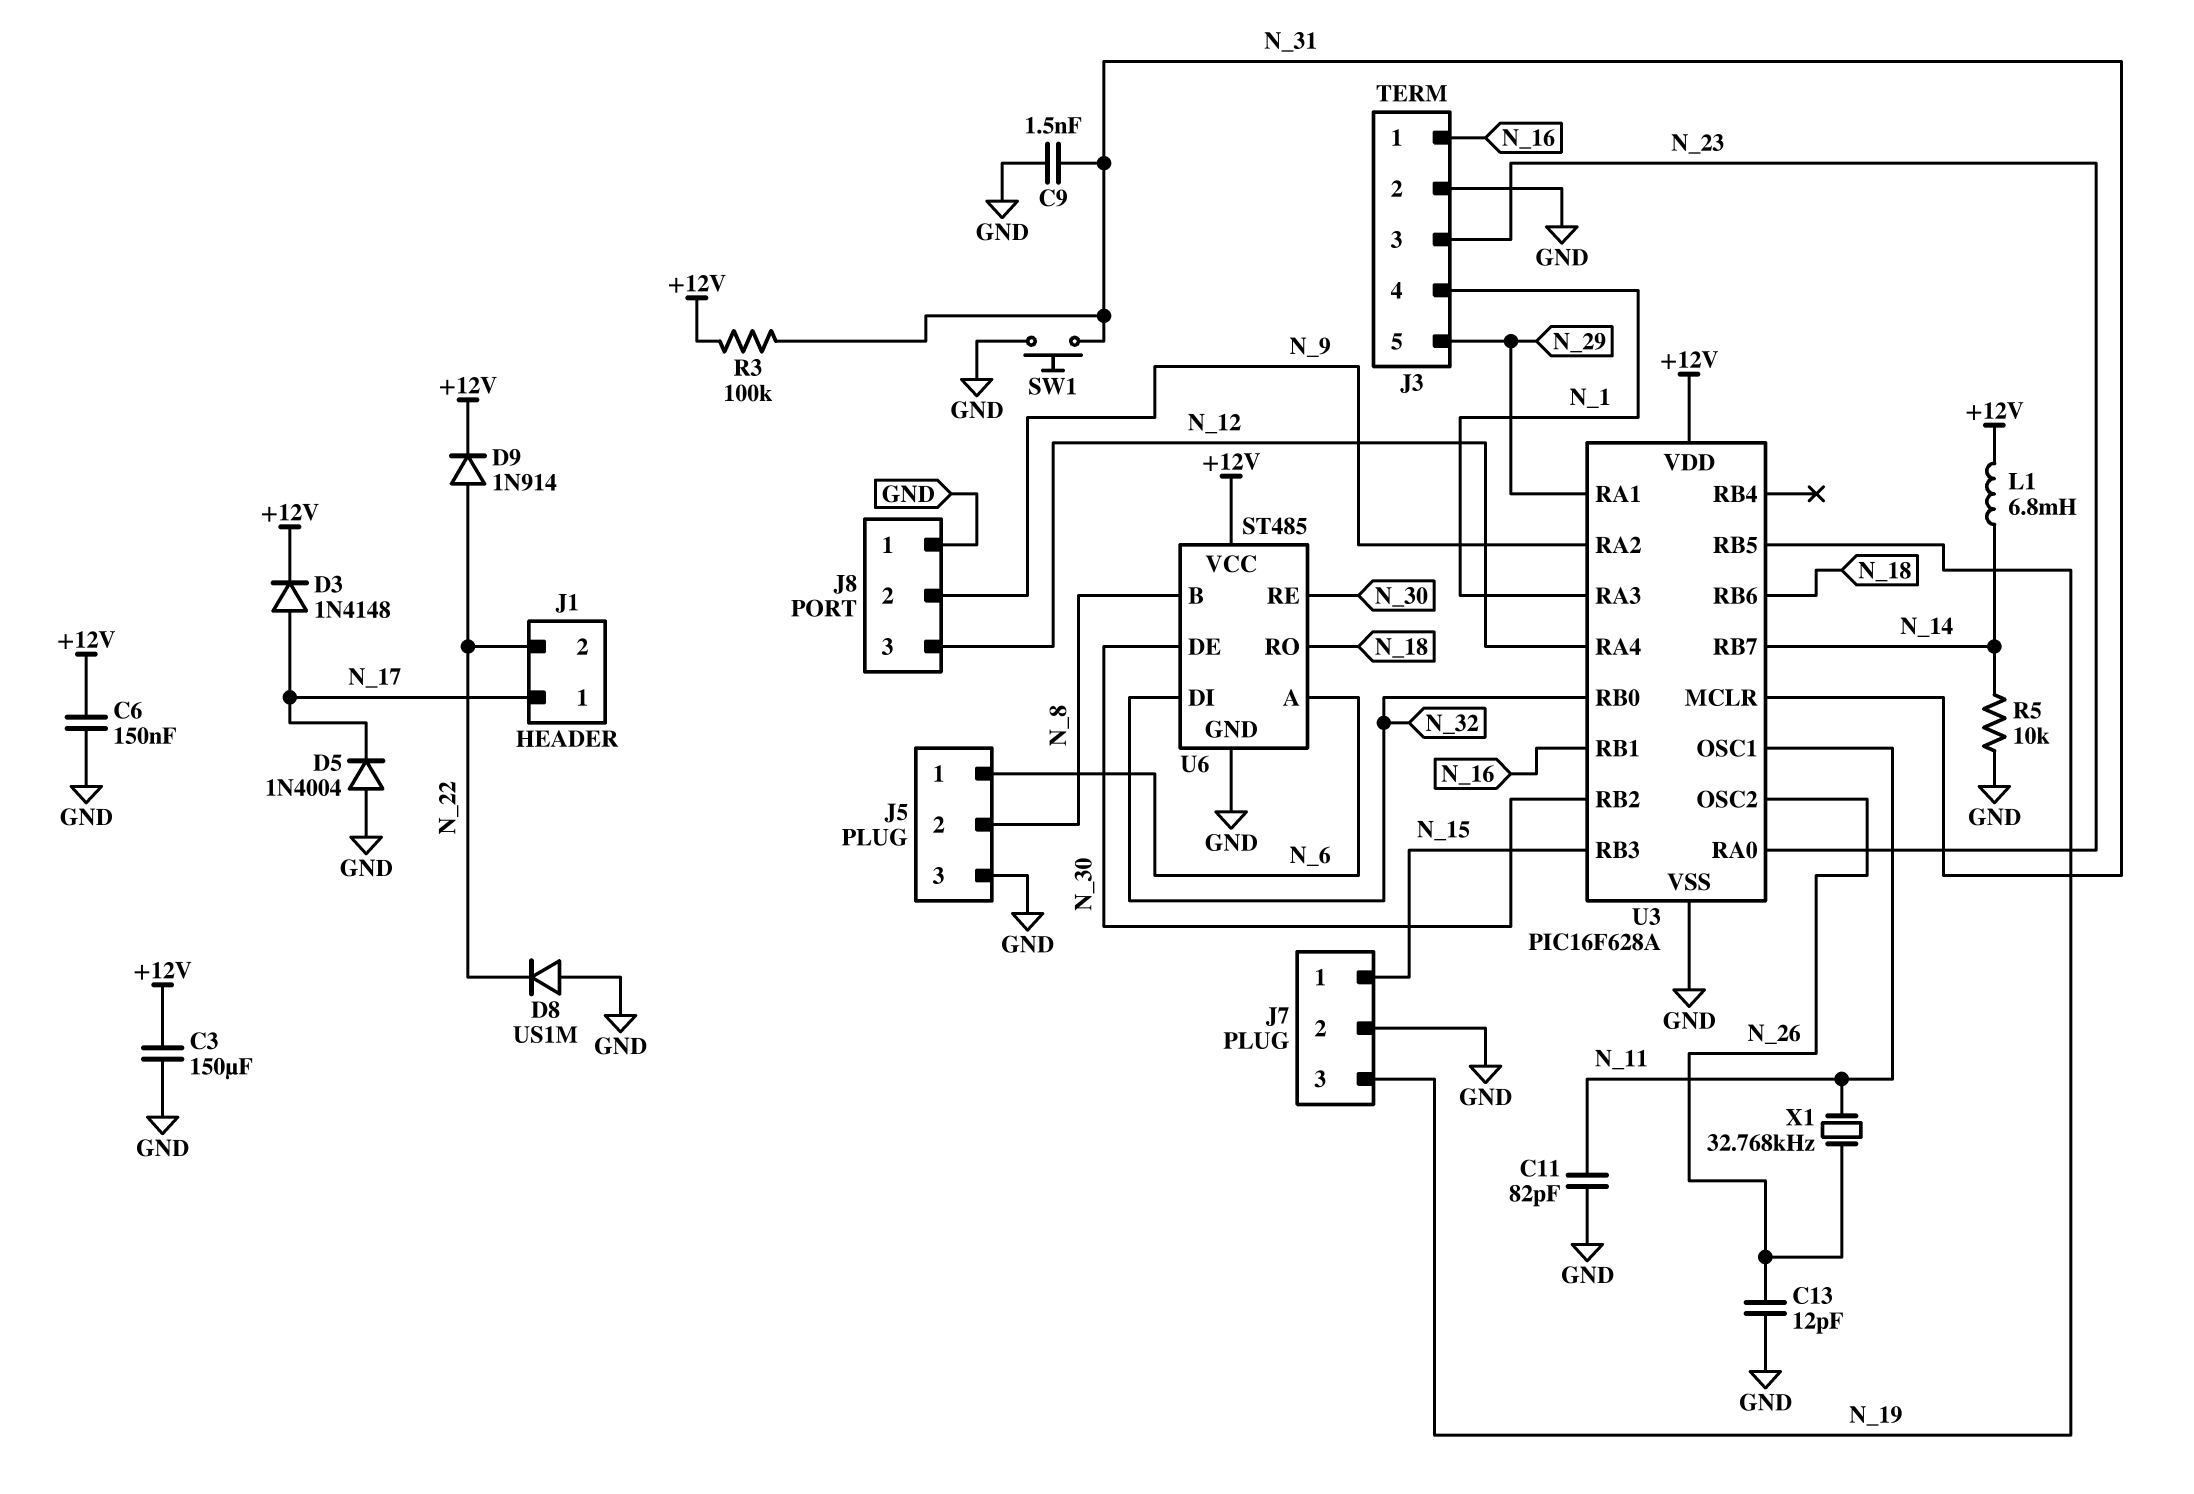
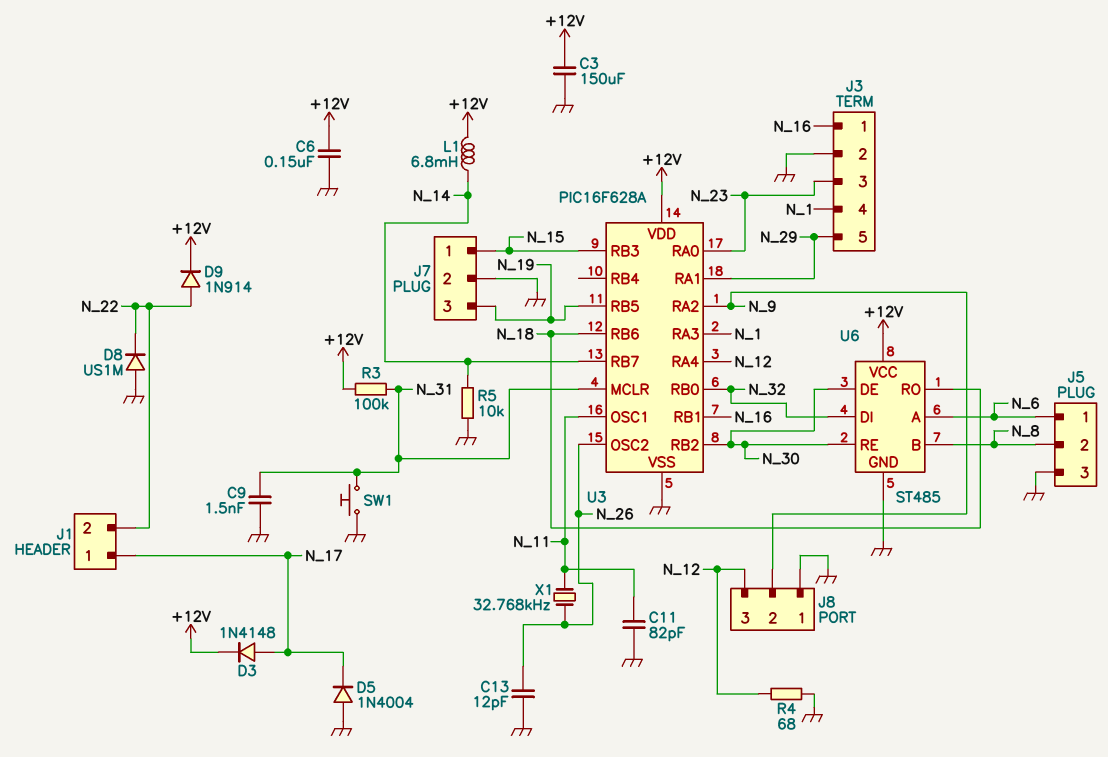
R4: none -> 68 (GND, N_12)

